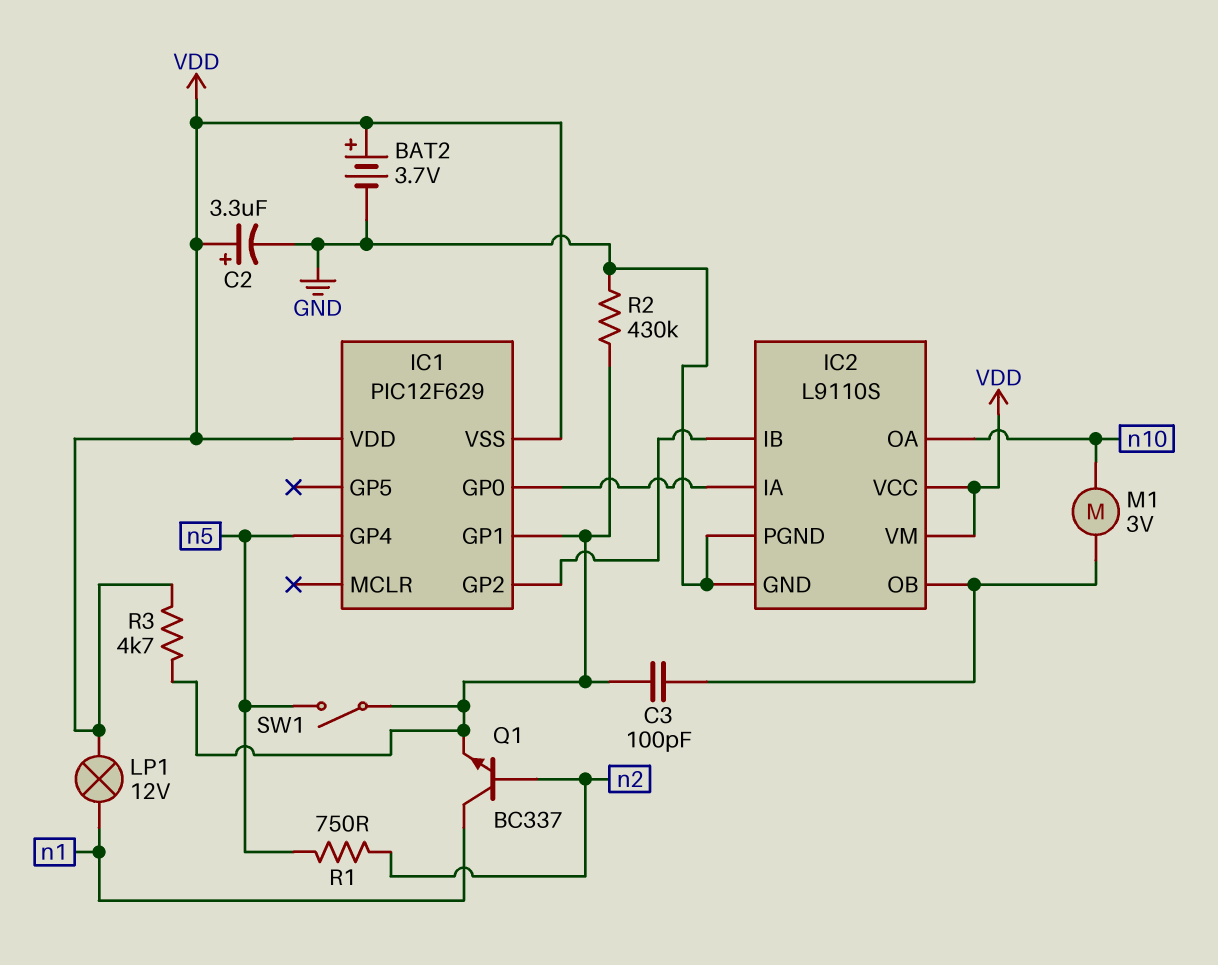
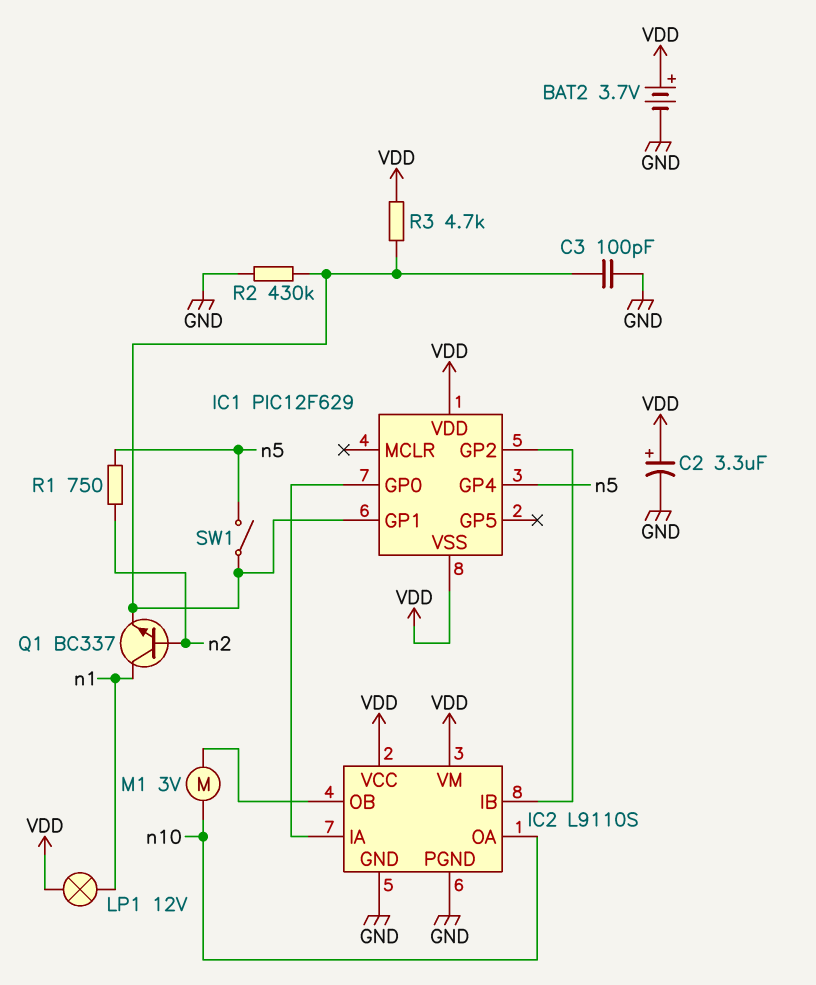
C3: 100pF (IC1/GP1, IC2/OB) -> 100pF (GND, IC1/GP1)

